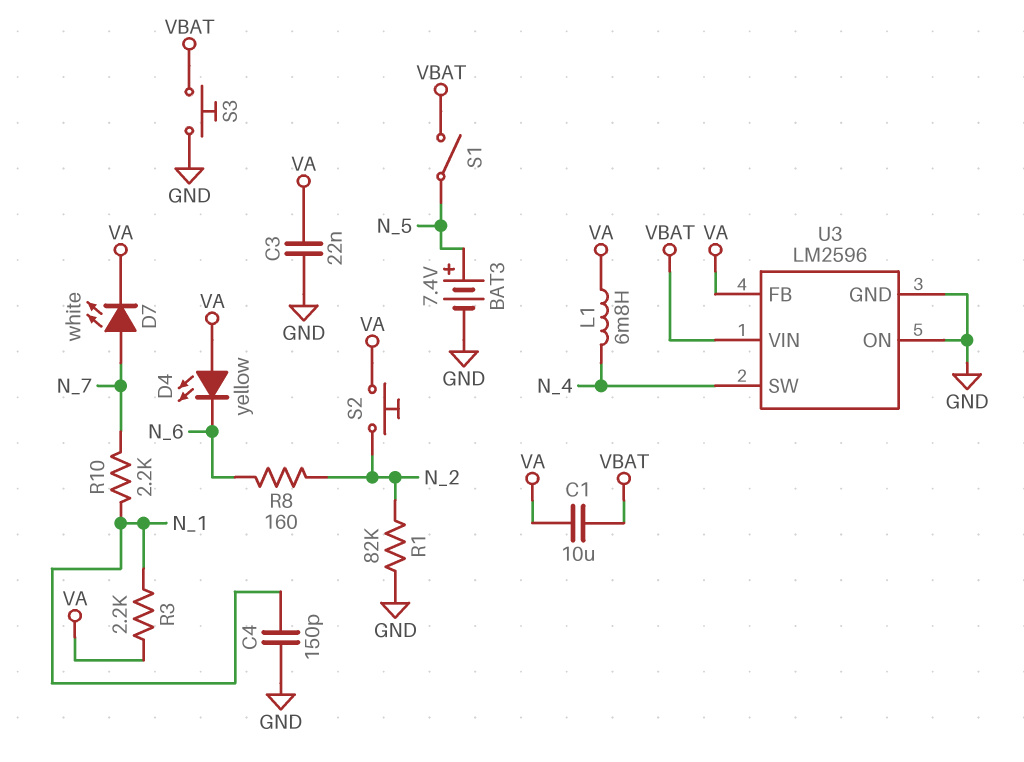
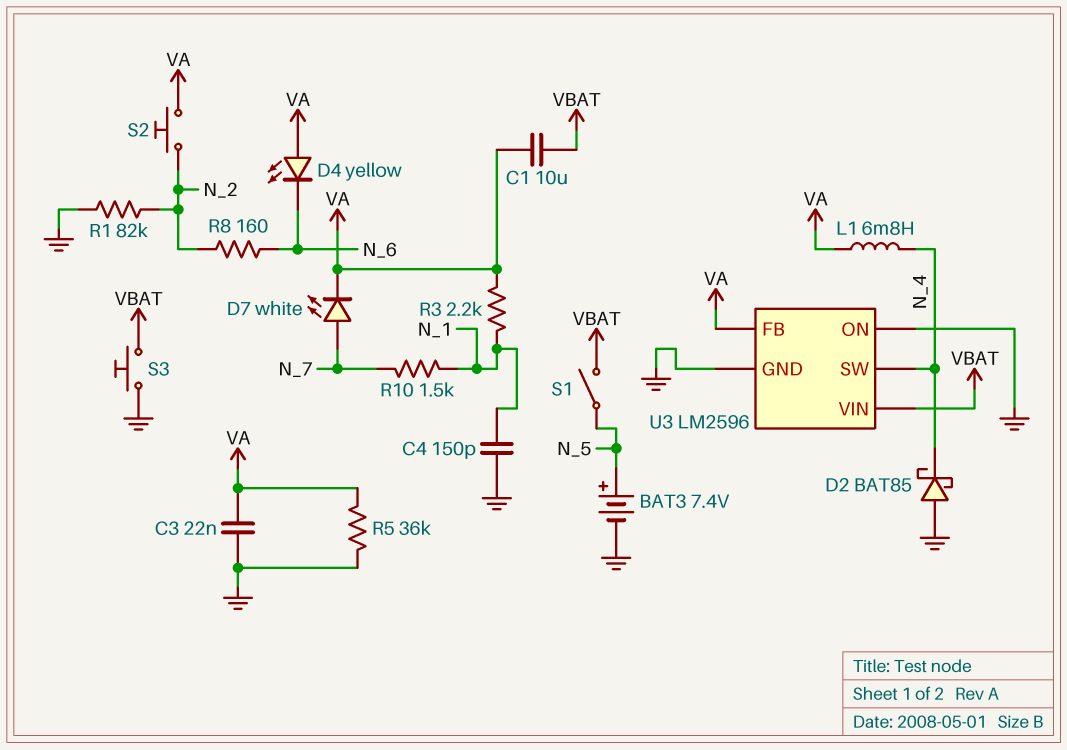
D2: none -> schottky BAT85 (A GND, K N_4)
R5: none -> 36k (GND, VA)
R10: 2.2k (N_1, N_7) -> 1.5k (N_1, N_7)

